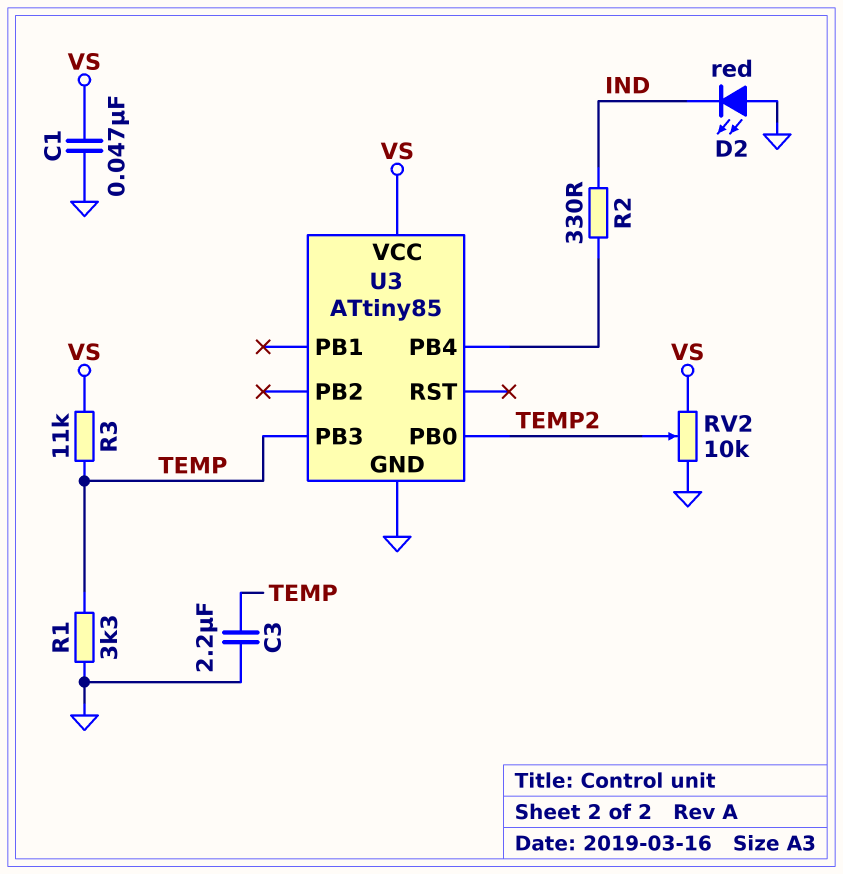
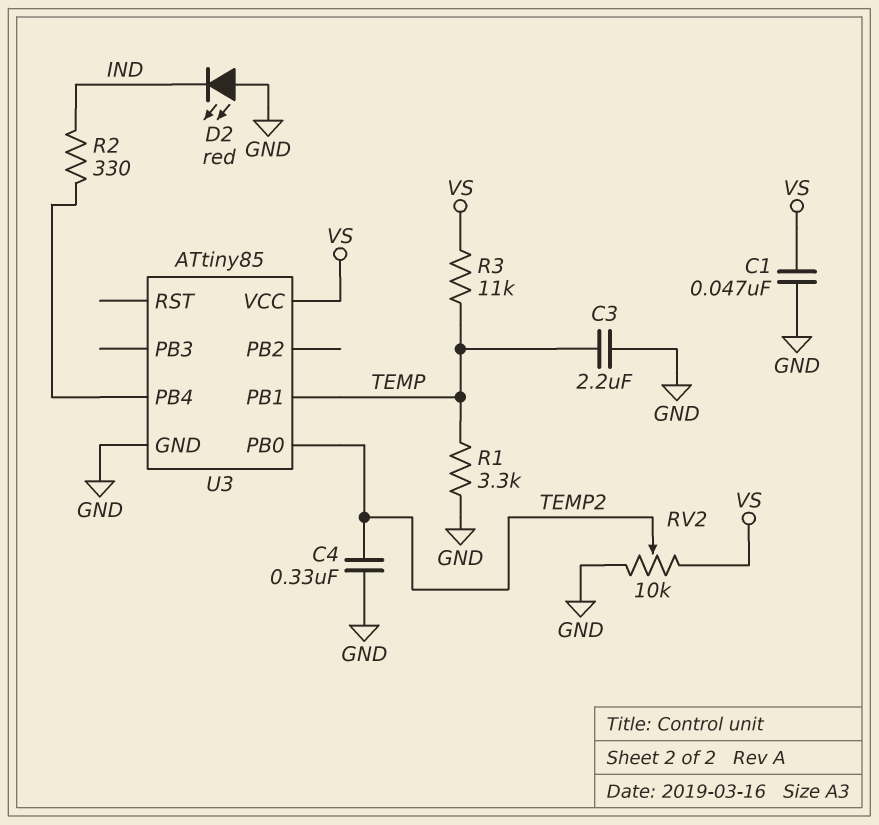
C4: none -> 330nF (GND, TEMP2)
U3 pin PB1: none -> TEMP
U3 pin PB3: TEMP -> none

